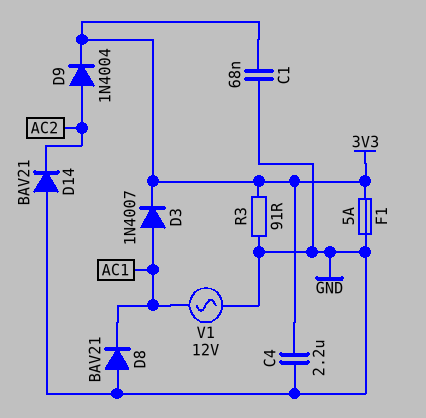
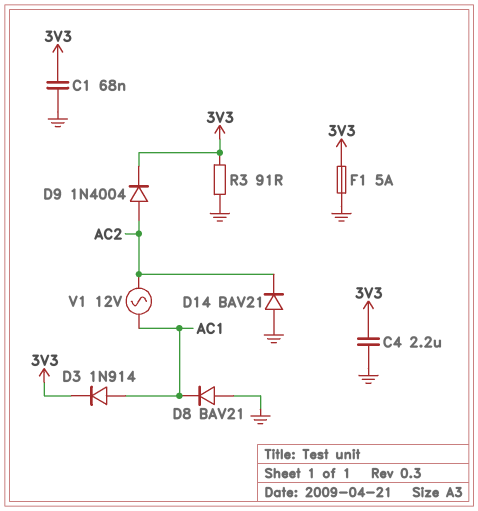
D3: diode 1N4007 (A AC1, K 3V3) -> diode 1N914 (A AC1, K 3V3)
V1: AC 12V (AC1, GND) -> AC 12V (AC1, AC2)

